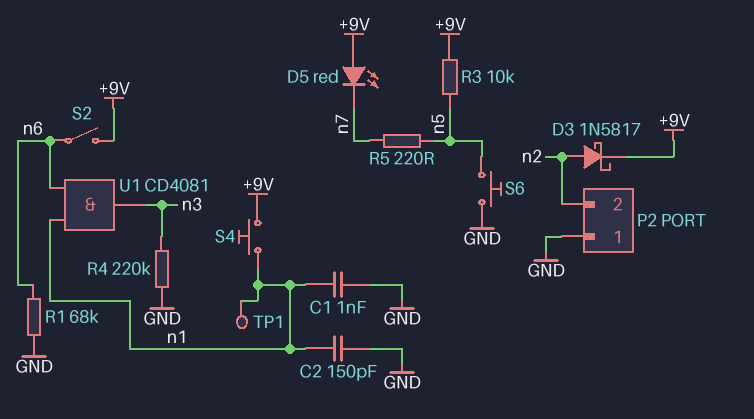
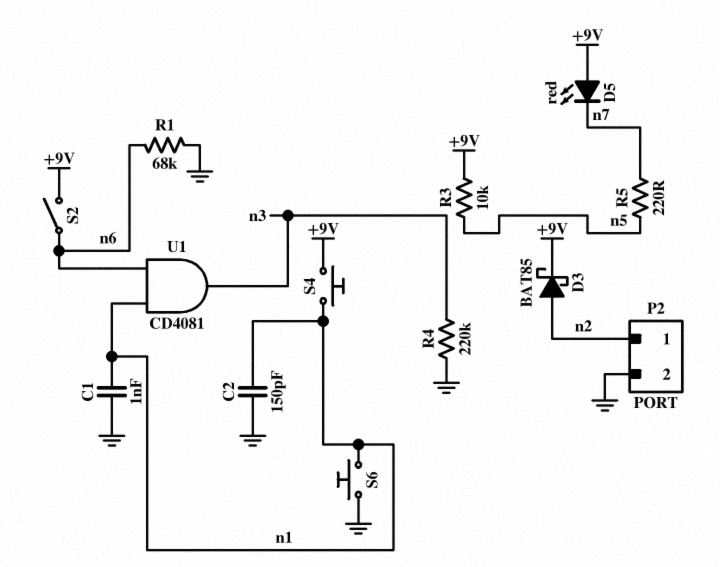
D3: schottky 1N5817 (A n2, K +9V) -> schottky BAT85 (A n2, K +9V)
P2 pin 1: GND -> n2
P2 pin 2: n2 -> GND
S6: button (GND, n5) -> button (GND, n1)
TP1: test point (n1) -> none

